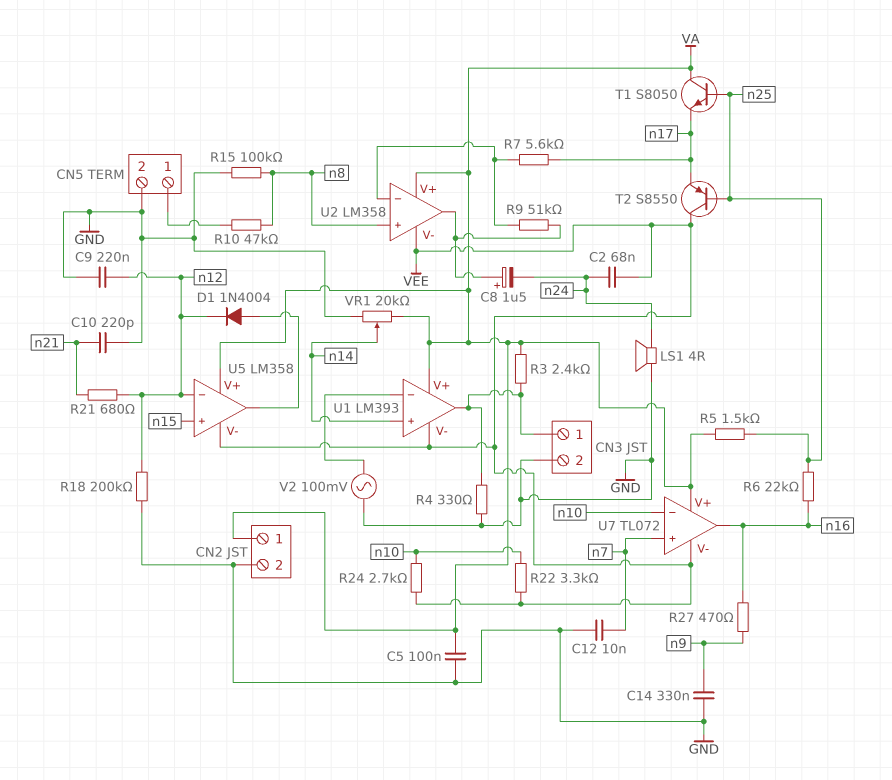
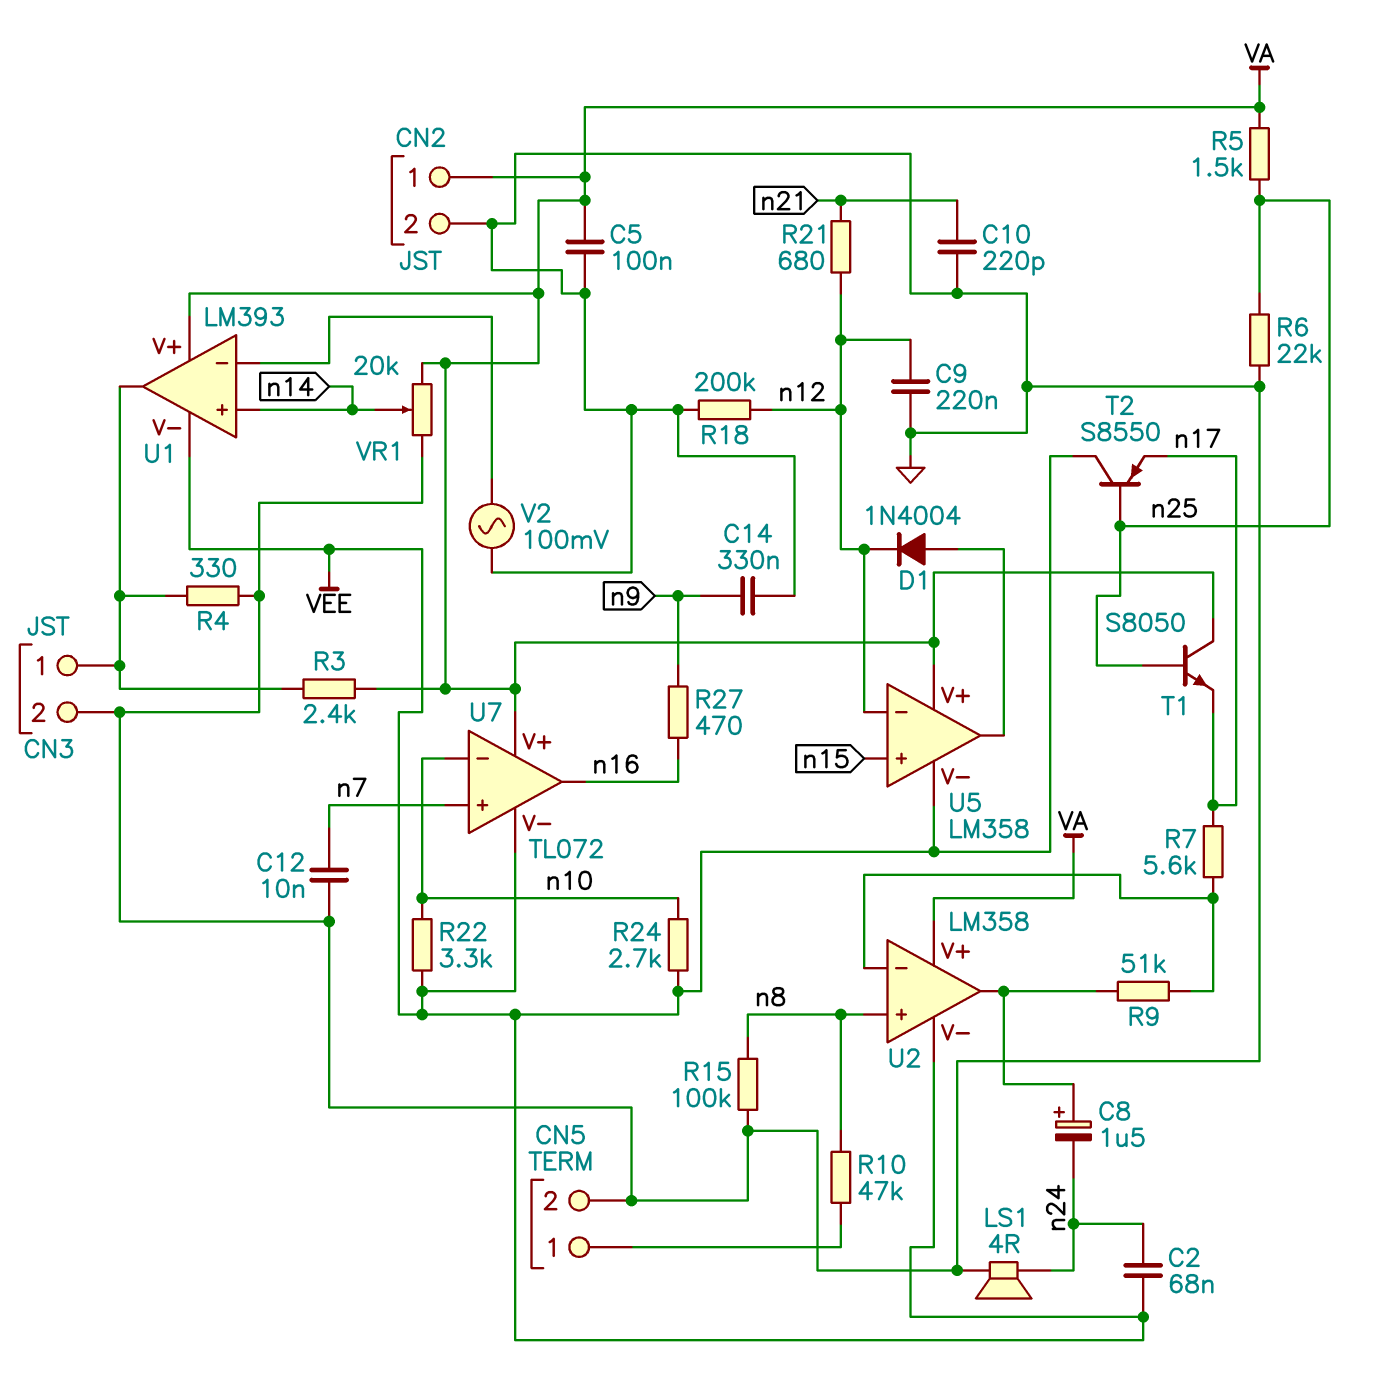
R6: 22k (n16, n25) -> 22k (GND, n25)

